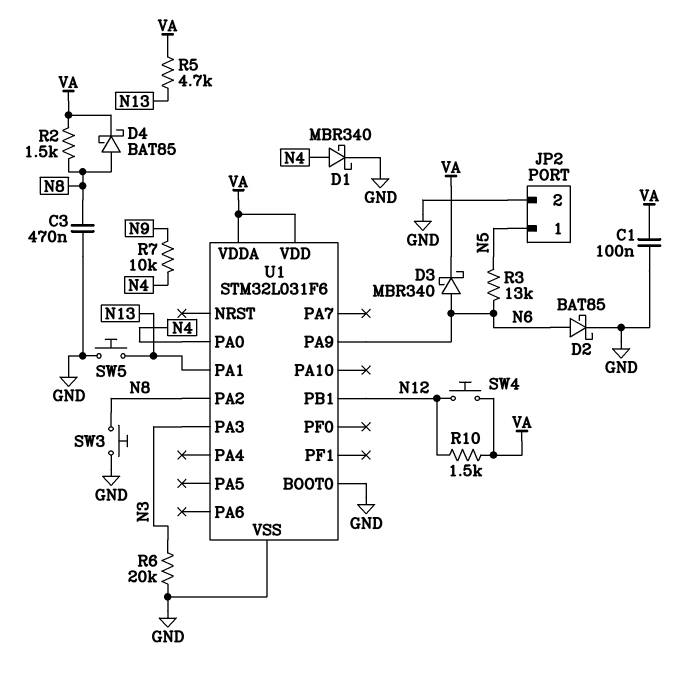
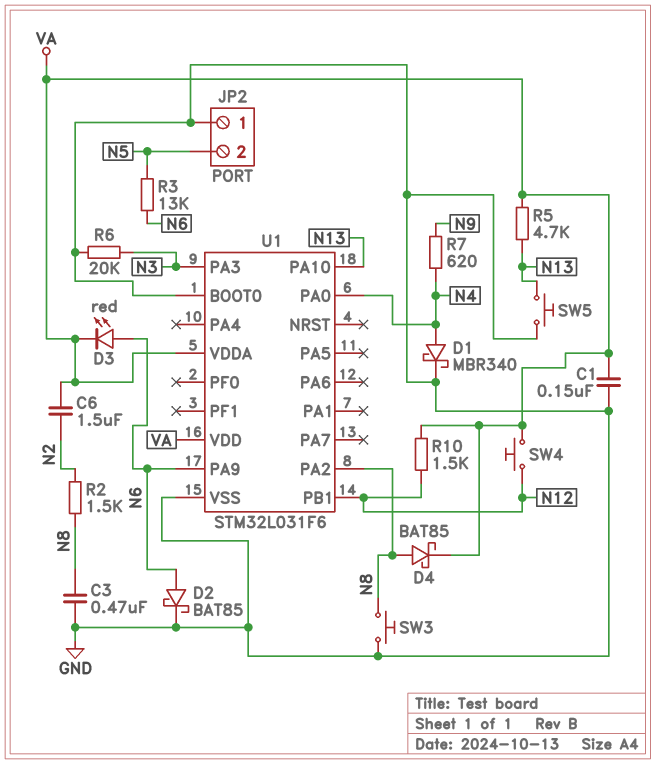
C1: 100nF (GND, VA) -> 150nF (GND, VA)
C6: none -> 1.5uF (N2, VA)
D3: schottky MBR340 (A N6, K VA) -> LED red (A N6, K VA)
JP2 pin 1: N5 -> GND
JP2 pin 2: GND -> N5
R2: 1.5k (N8, VA) -> 1.5k (N2, N8)
R7: 10k (N4, N9) -> 620 (N4, N9)
U1 pin PA1: N13 -> none
U1 pin PA10: none -> N13

